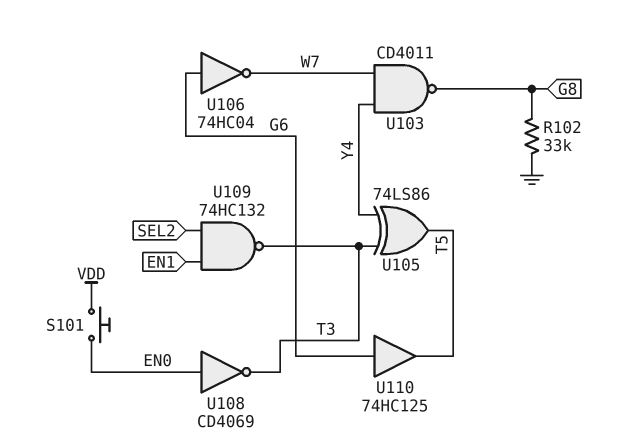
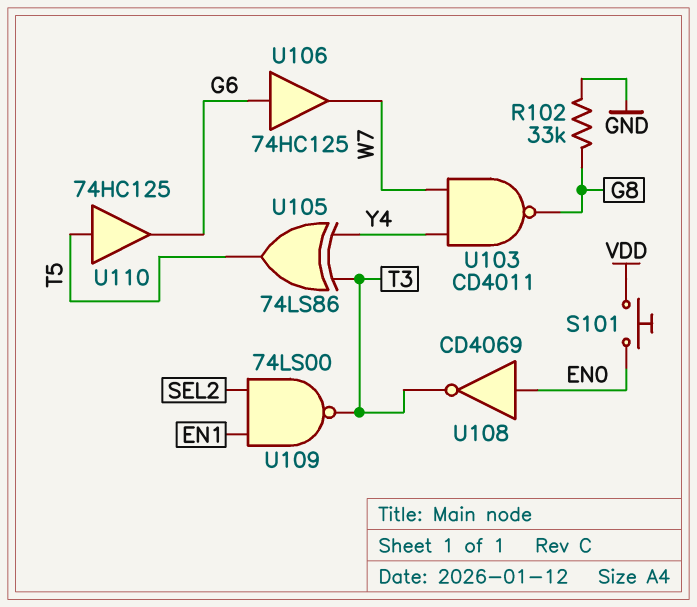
U106: NOT 74HC04 (in G6, out W7) -> buffer 74HC125 (in G6, out W7)
U109: NAND 74HC132 (in EN1, in SEL2, out T3) -> NAND 74LS00 (in EN1, in SEL2, out T3)
U110: buffer 74HC125 (in G6, out T5) -> buffer 74HC125 (in T5, out G6)

